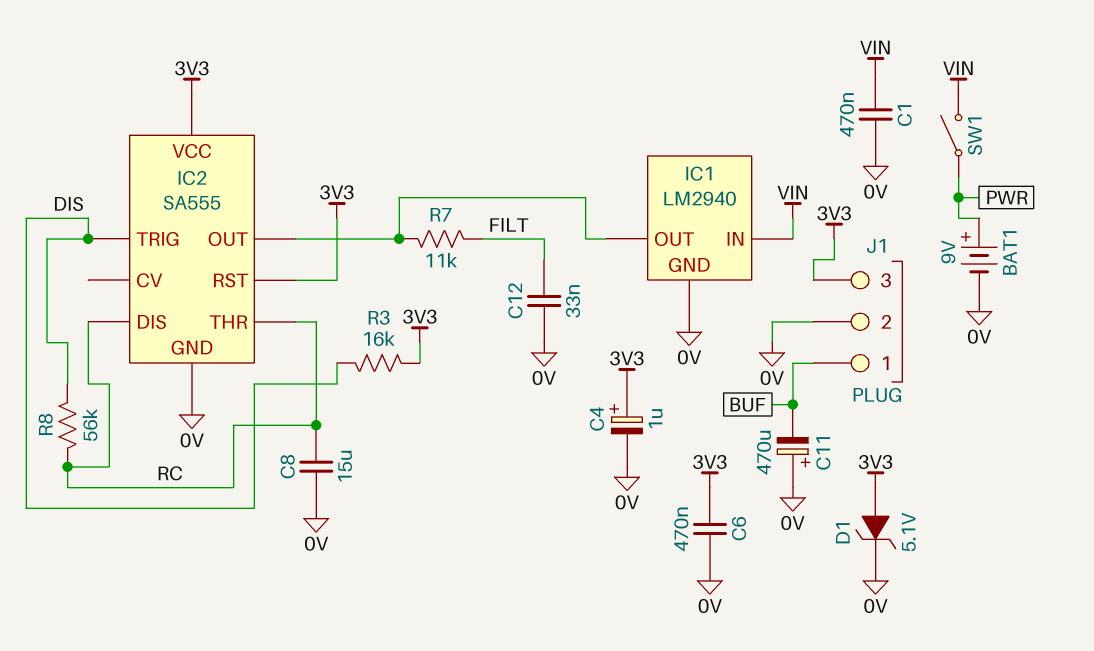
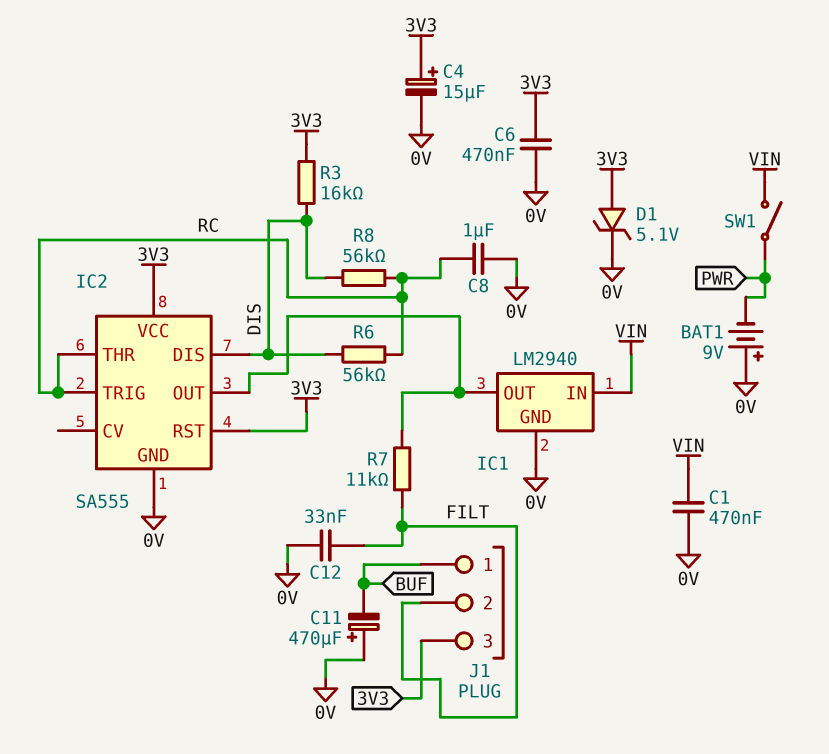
BAT1: 9V (plus PWR, minus 0V) -> 9V (plus 0V, minus PWR)
C4: 1uF (plus 3V3, minus 0V) -> 15uF (plus 3V3, minus 0V)
C8: 15uF (0V, RC) -> 1uF (0V, RC)
IC2 pin DIS: RC -> DIS
IC2 pin TRIG: DIS -> RC
J1 pin 2: 0V -> FILT
R6: none -> 56k (DIS, RC)

